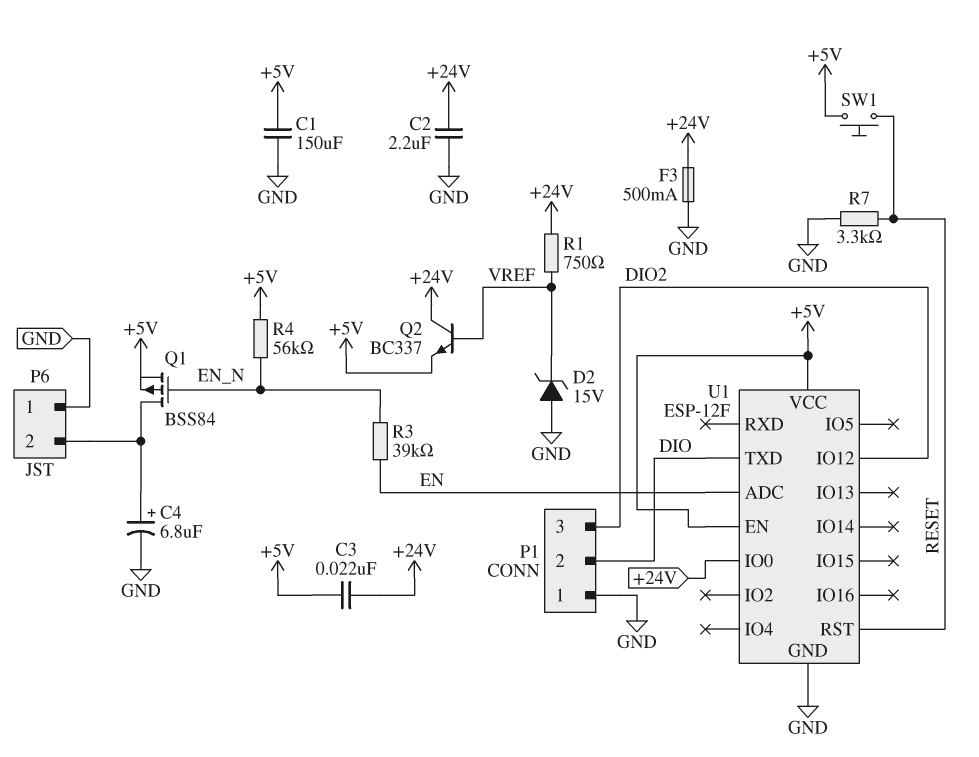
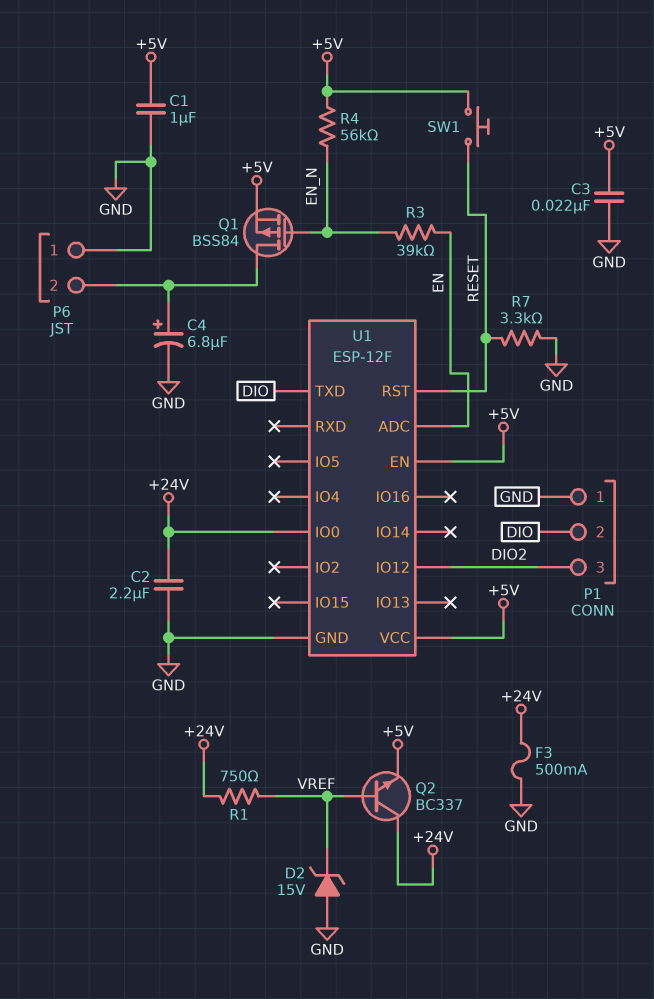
C1: 150uF (+5V, GND) -> 1uF (+5V, GND)
C3: 22nF (+5V, +24V) -> 22nF (+5V, GND)

